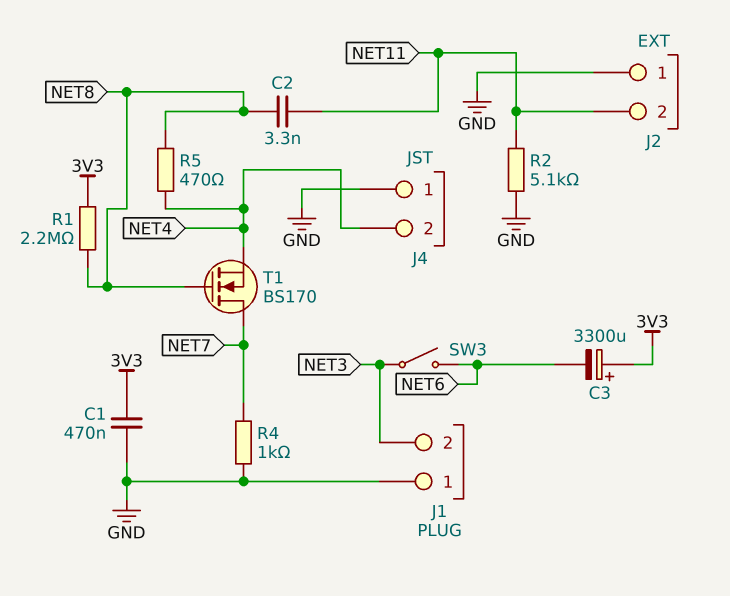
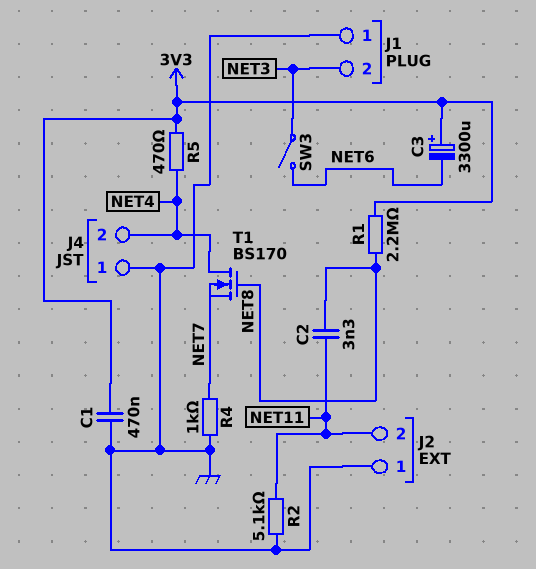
R5: 470 (NET4, NET8) -> 470 (3V3, NET4)
T1: NMOS BS170 (G NET8, D NET7, S NET4) -> NMOS BS170 (G NET8, D NET4, S NET7)

